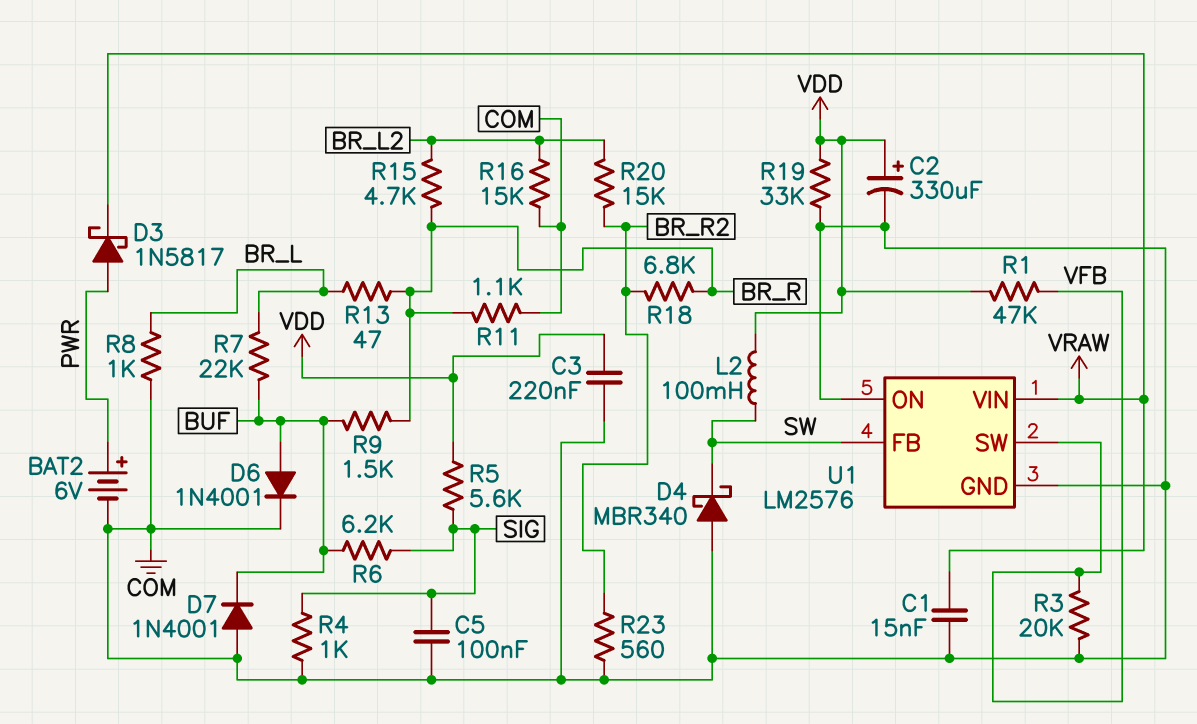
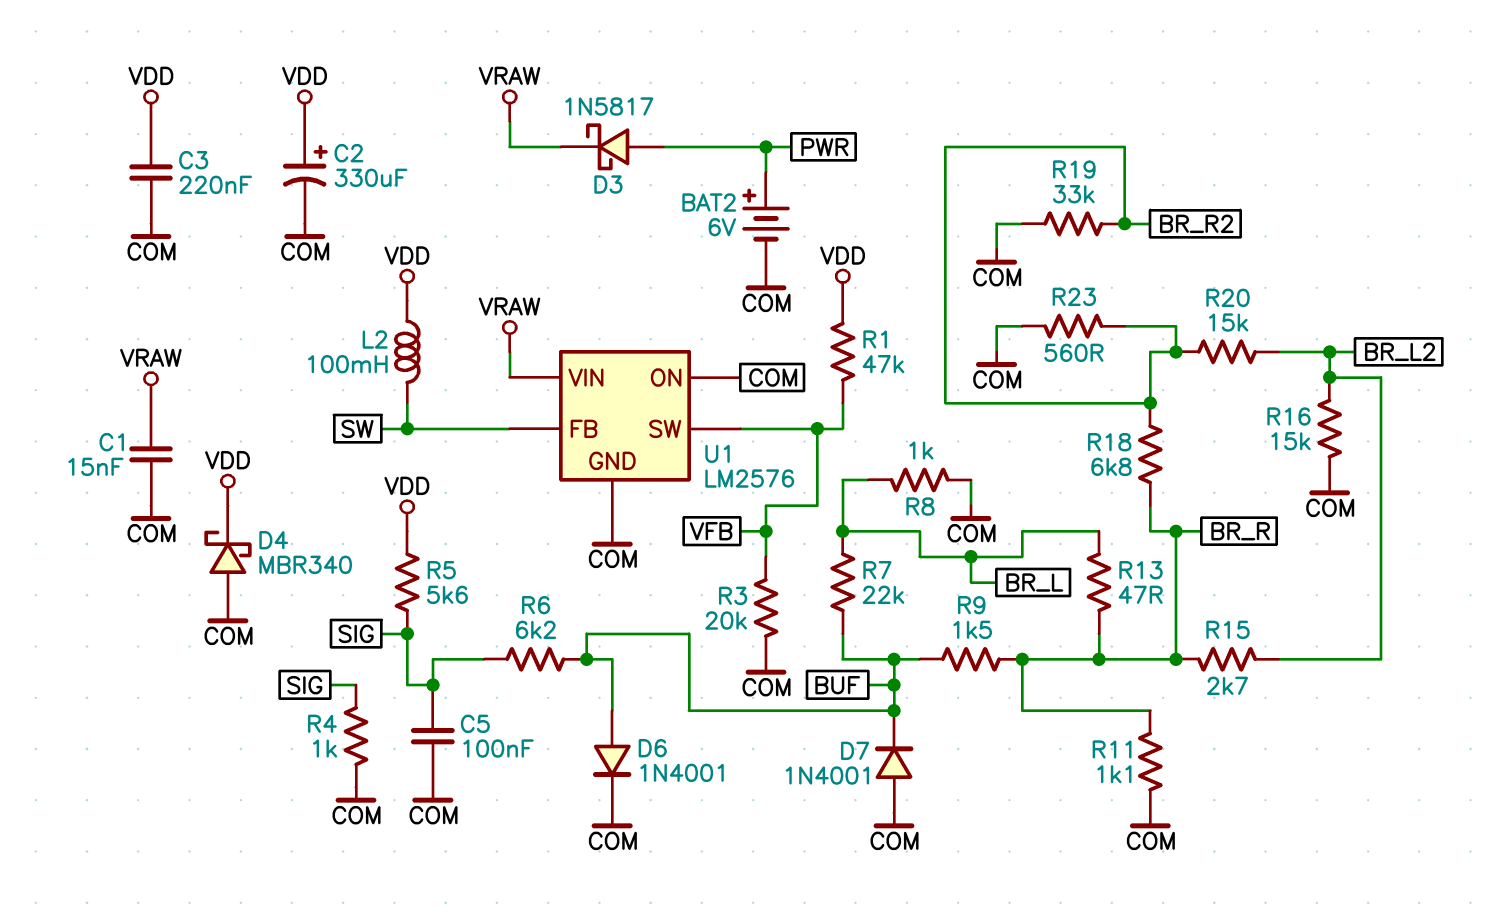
D4: schottky MBR340 (A COM, K SW) -> schottky MBR340 (A COM, K VDD)
R15: 4.7k (BR_L2, BR_R) -> 2.7k (BR_L2, BR_R)
R19: 33k (COM, VDD) -> 33k (BR_R2, COM)

